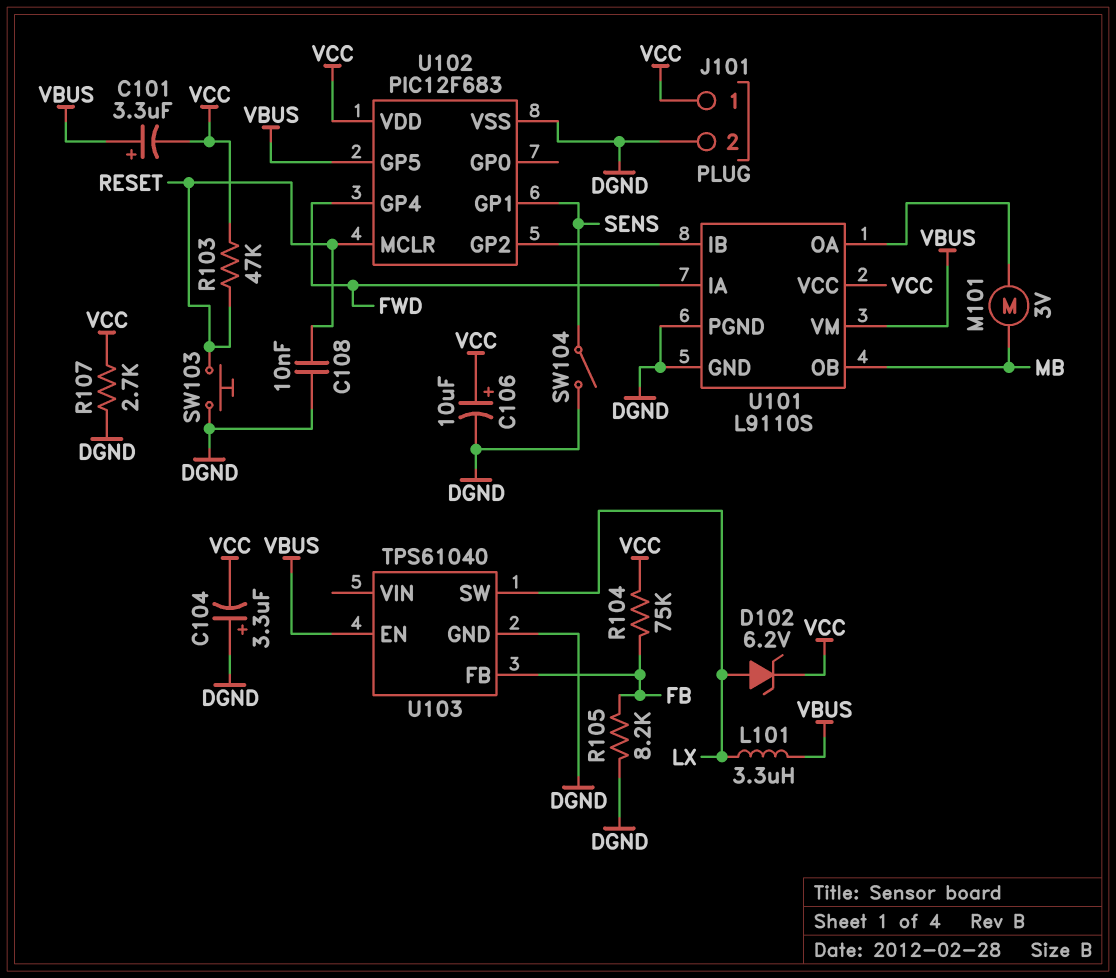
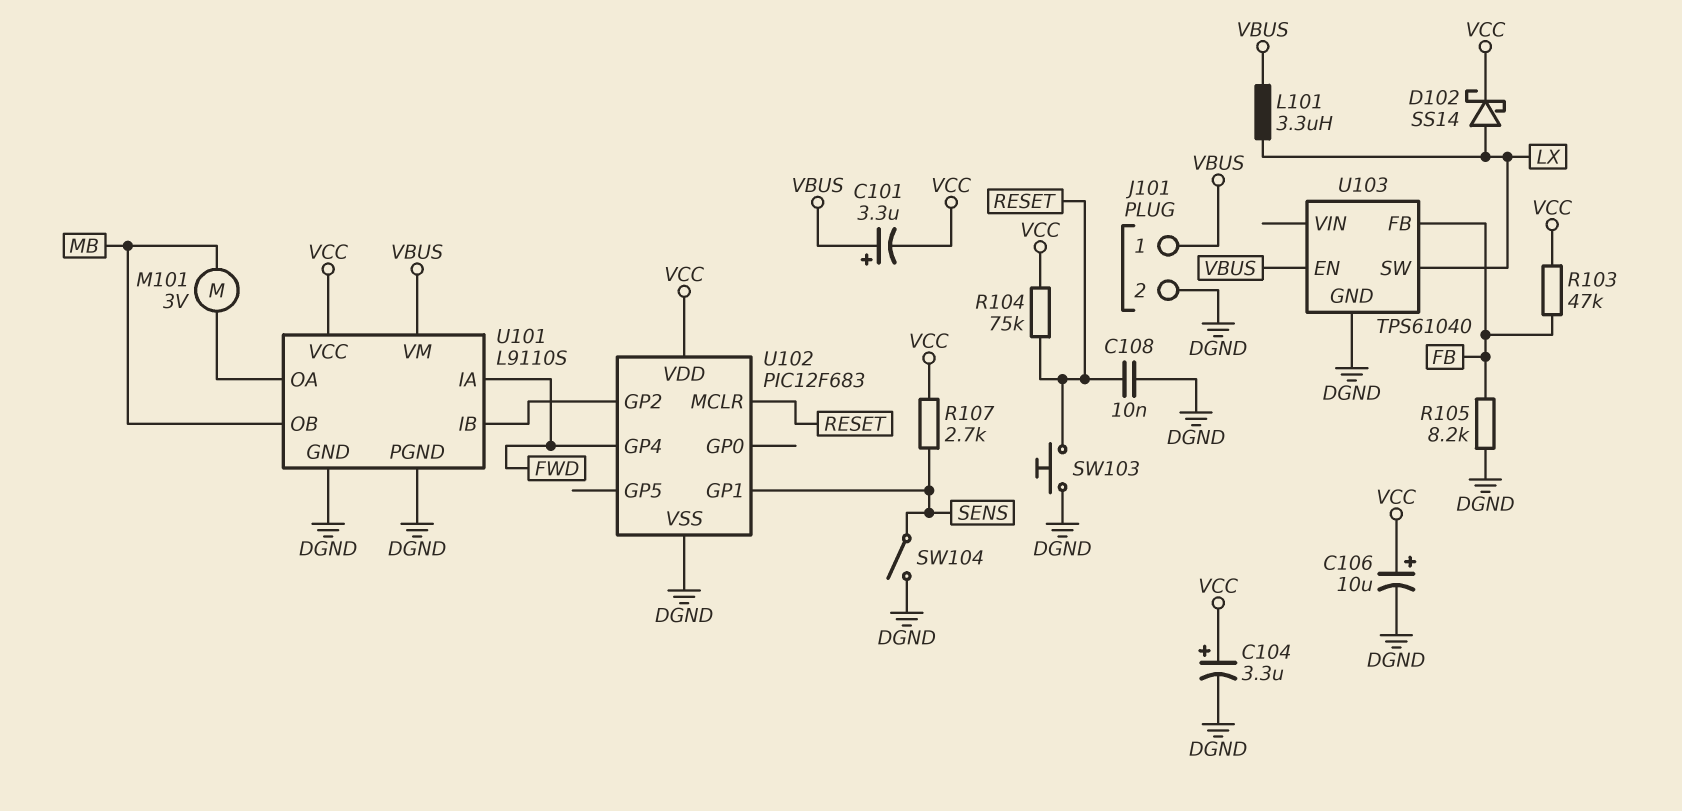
C104: 3.3uF (plus DGND, minus VCC) -> 3.3uF (plus VCC, minus DGND)
D102: zener 6.2V (A LX, K VCC) -> schottky SS14 (A LX, K VCC)
J101 pin 1: VCC -> VBUS
R103: 47k (RESET, VCC) -> 47k (FB, VCC)
R104: 75k (FB, VCC) -> 75k (RESET, VCC)
R107: 2.7k (DGND, VCC) -> 2.7k (SENS, VCC)
U102 pin GP5: VBUS -> none

